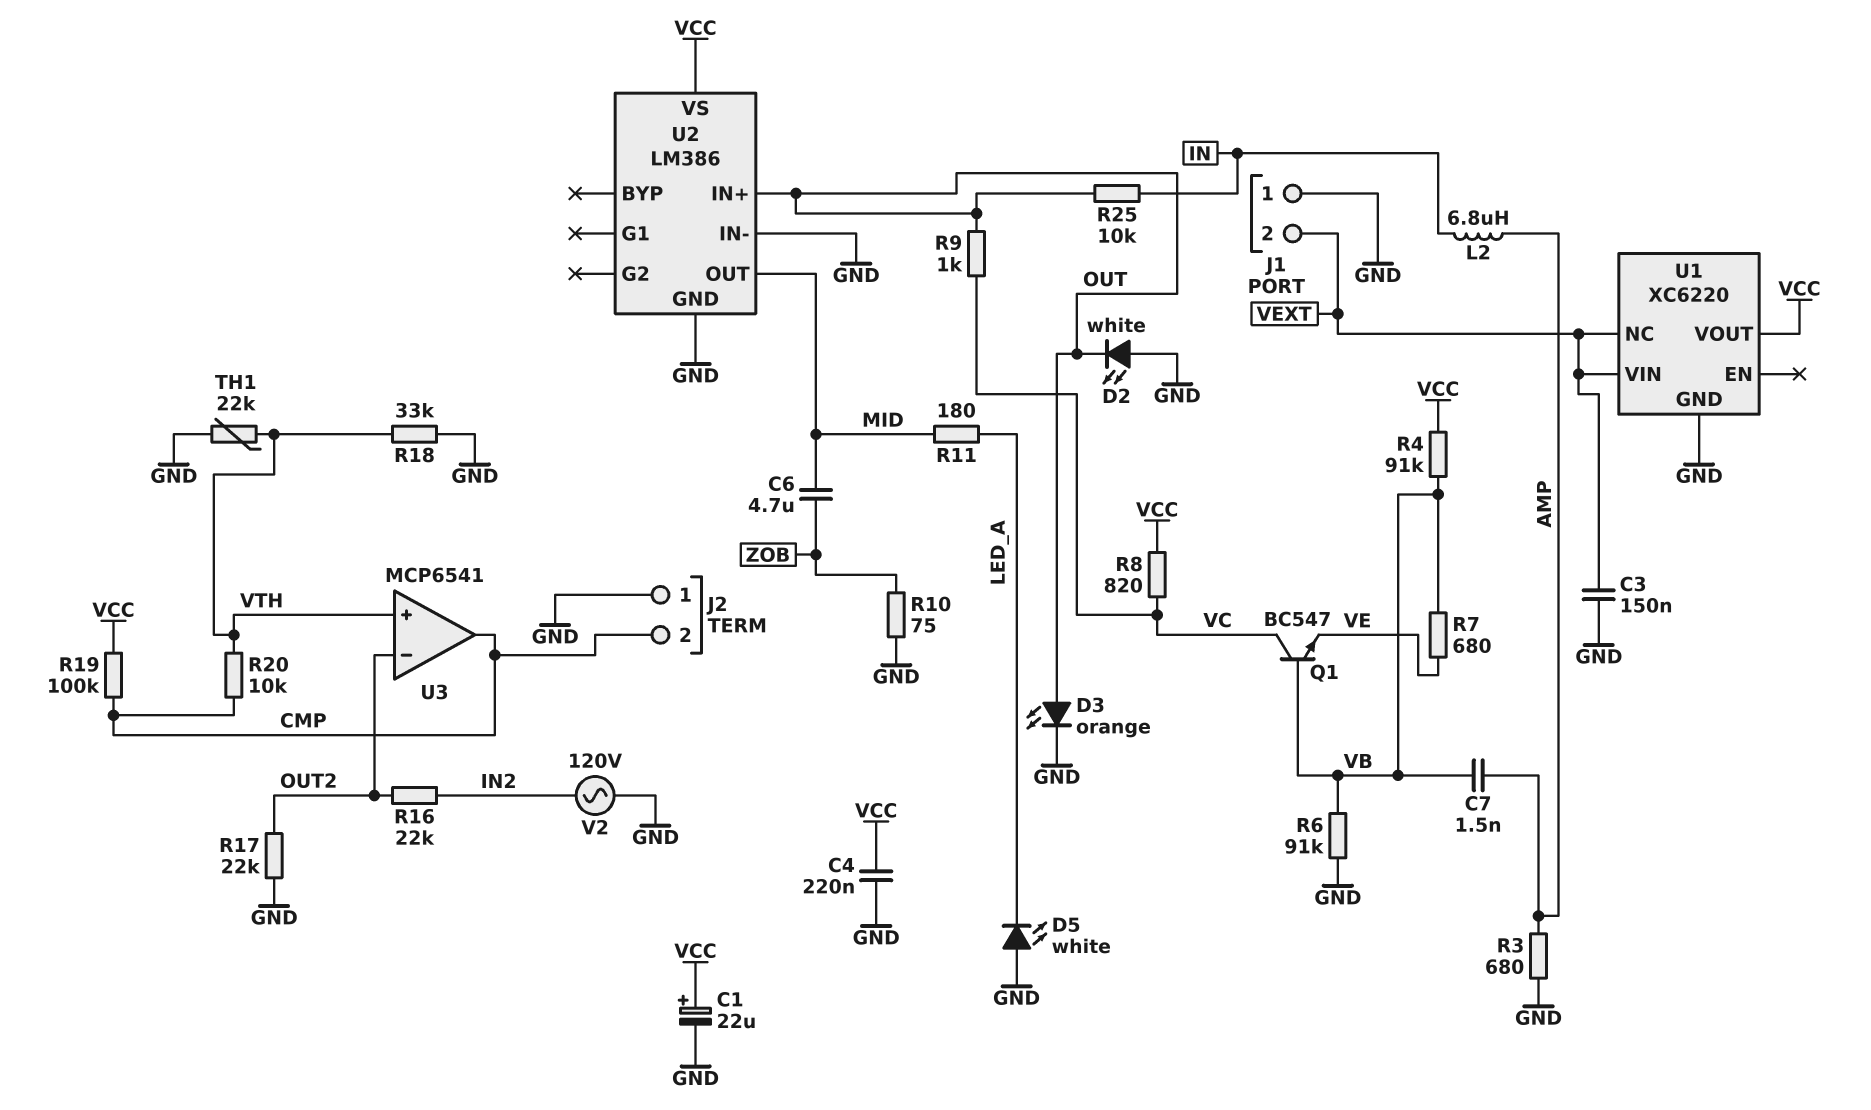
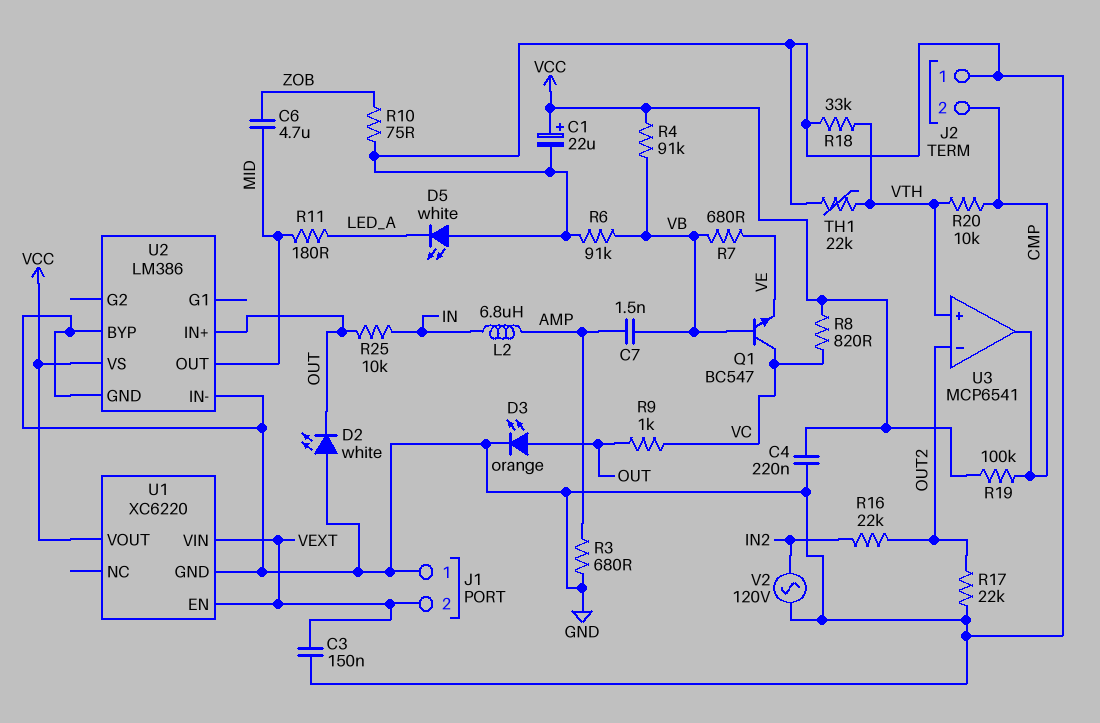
U1 pin EN: none -> VEXT
U1 pin NC: VEXT -> none
U2 pin BYP: none -> GND

